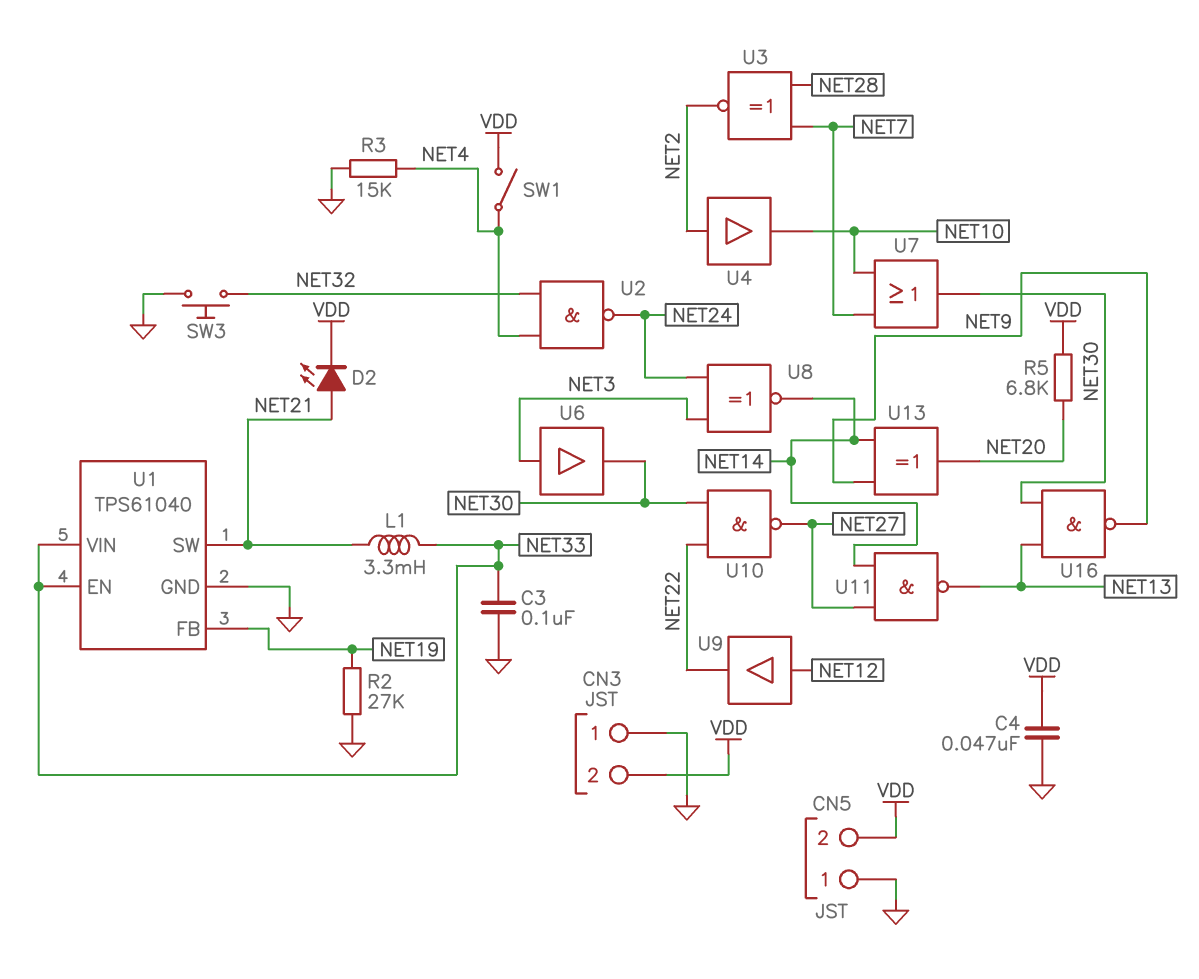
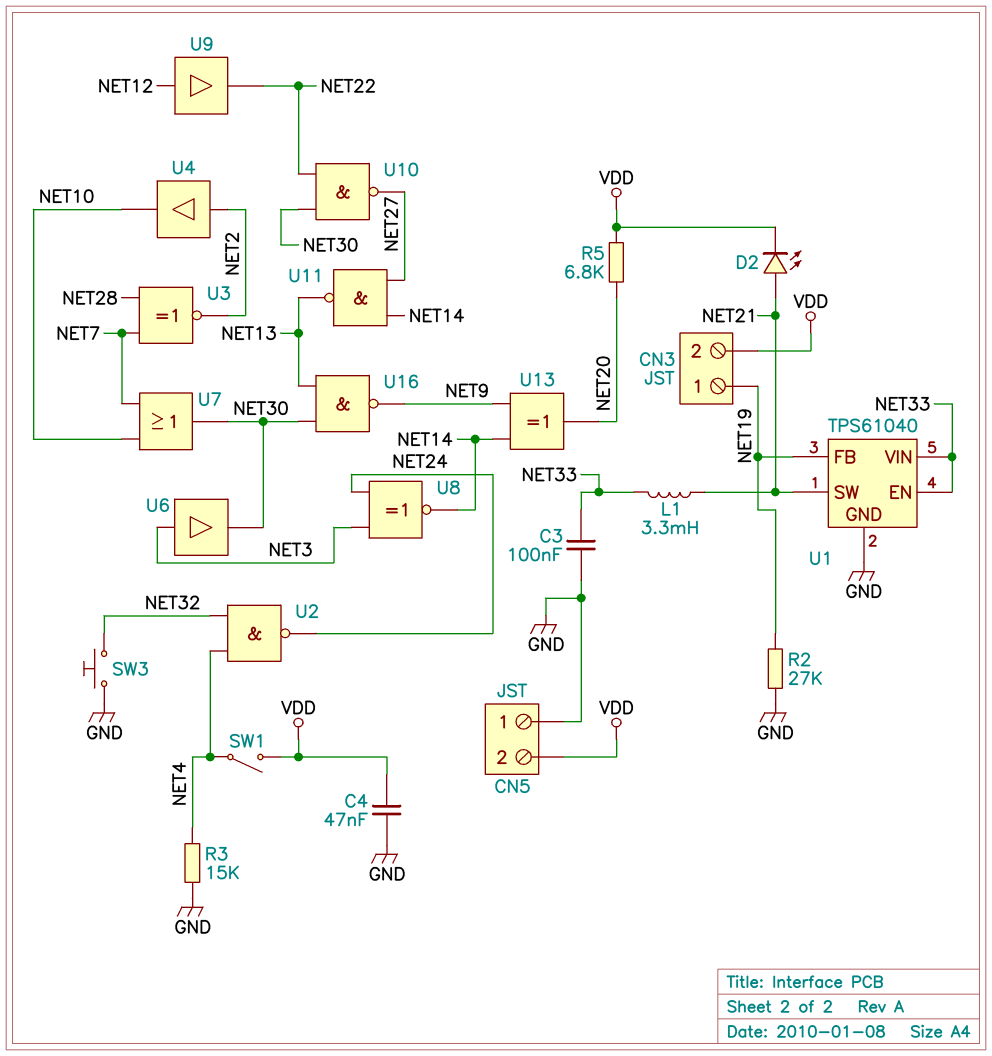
CN3 pin 1: GND -> NET19

